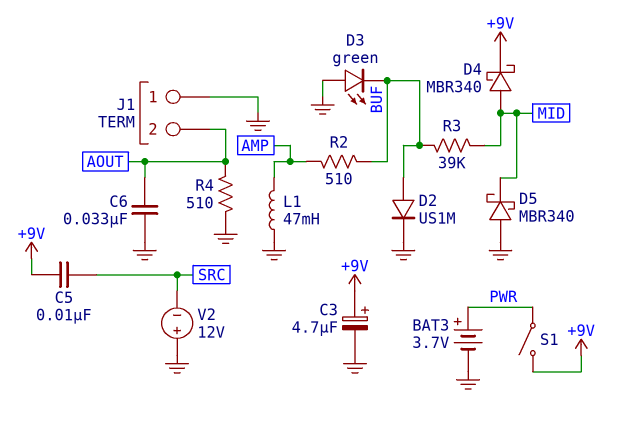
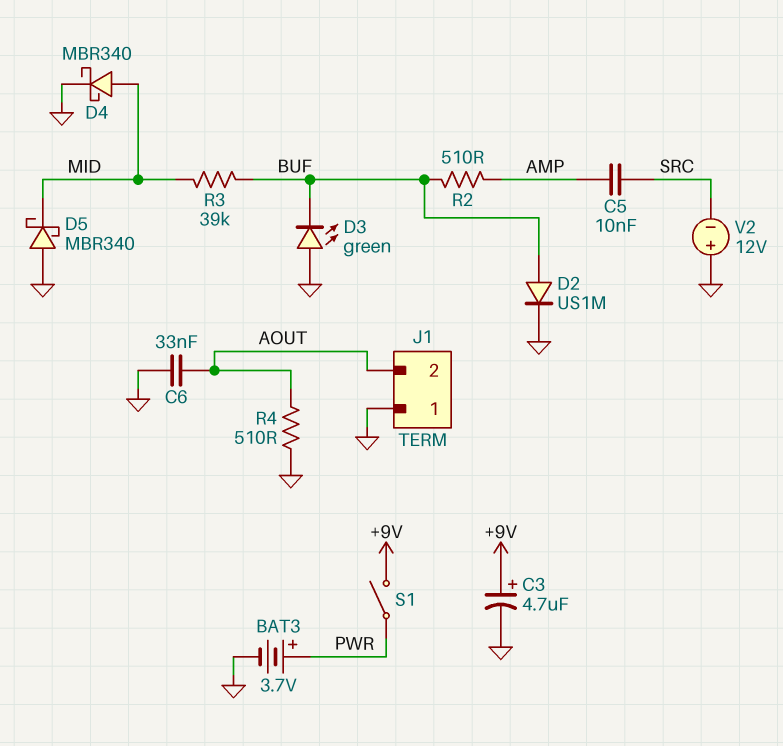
C5: 10nF (+9V, SRC) -> 10nF (AMP, SRC)
D4: schottky MBR340 (A MID, K +9V) -> schottky MBR340 (A MID, K GND)
L1: 47mH (AMP, GND) -> none

